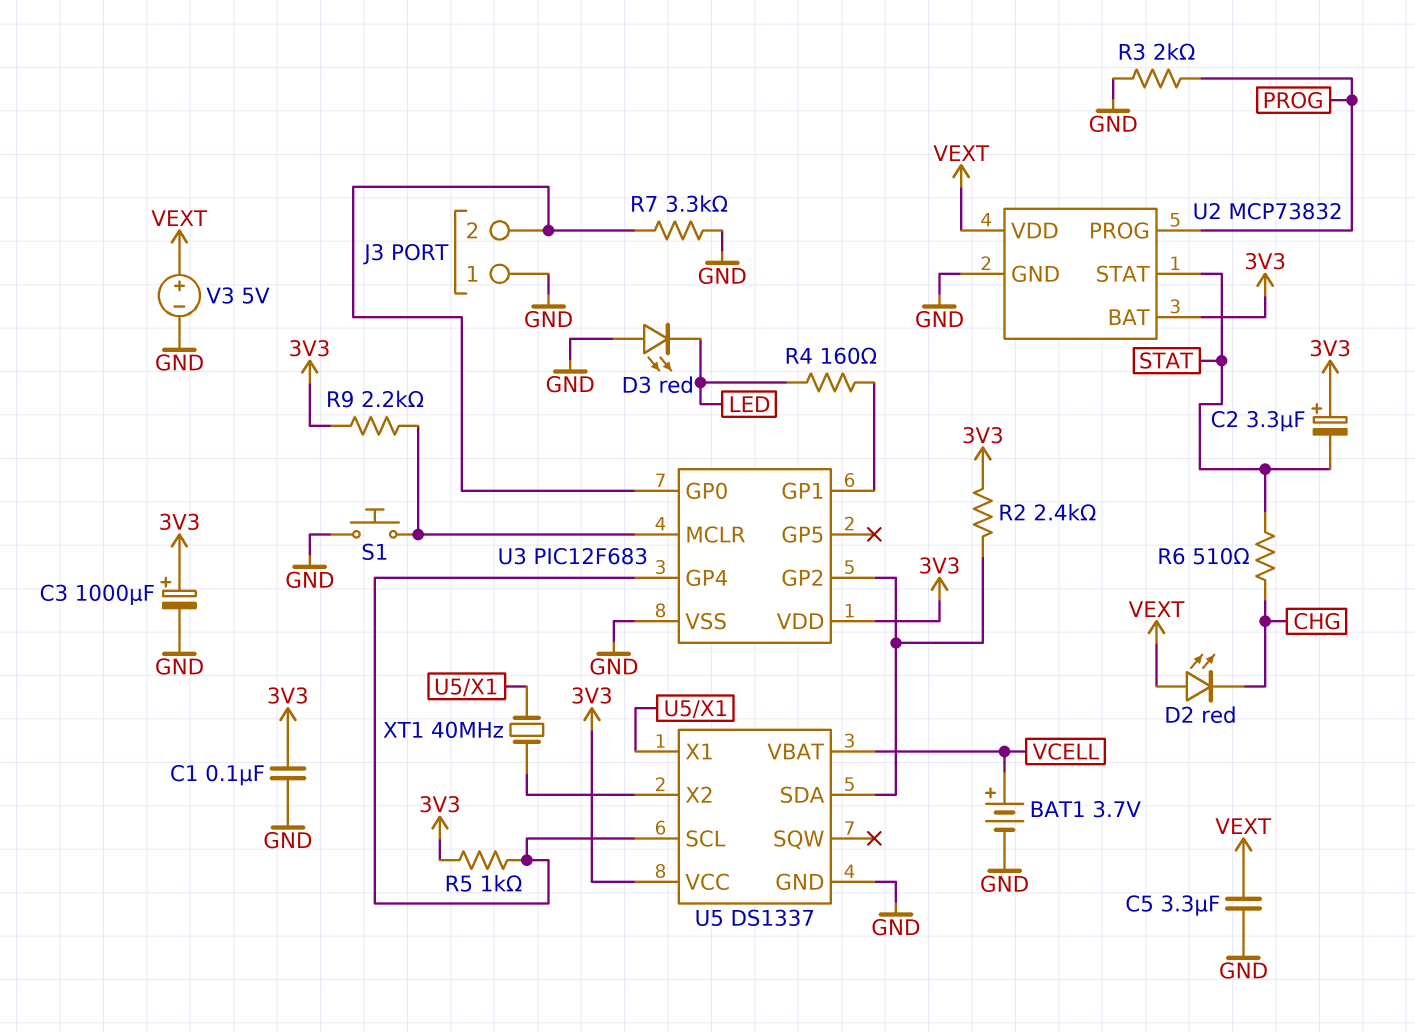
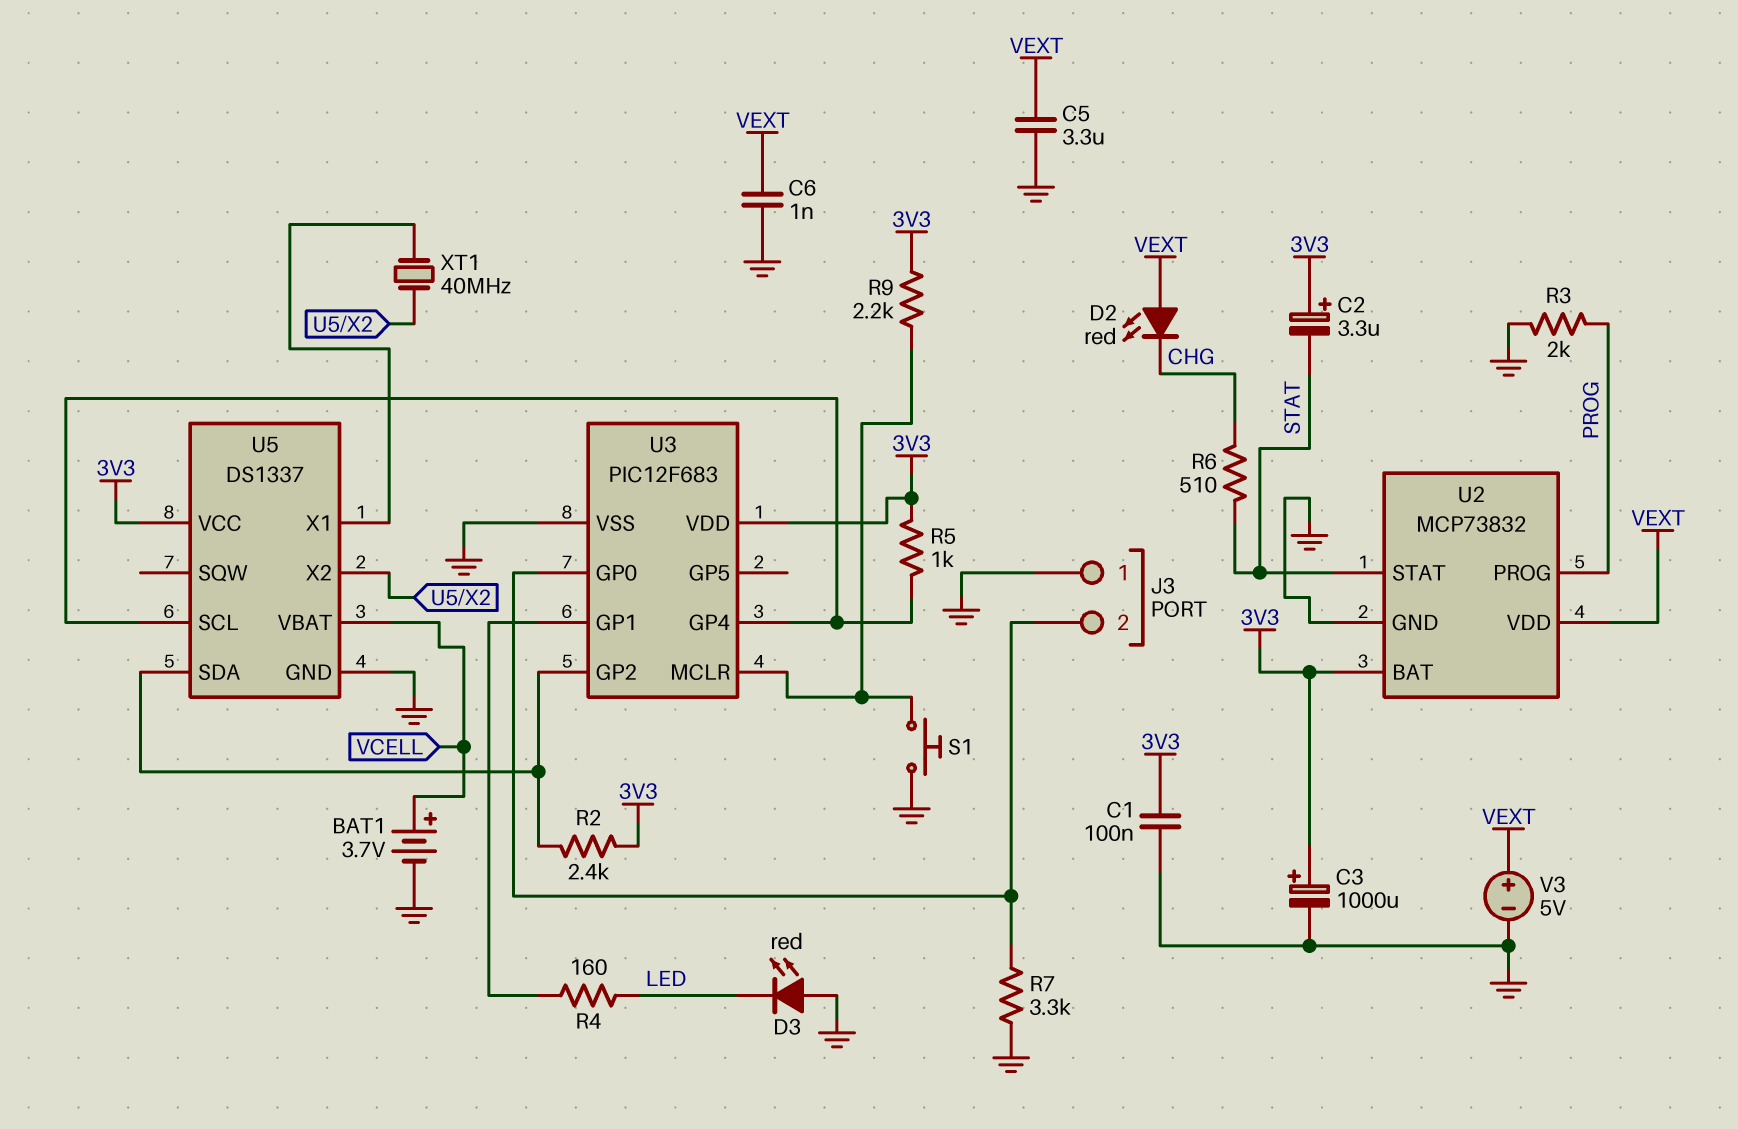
C6: none -> 1nF (GND, VEXT)

